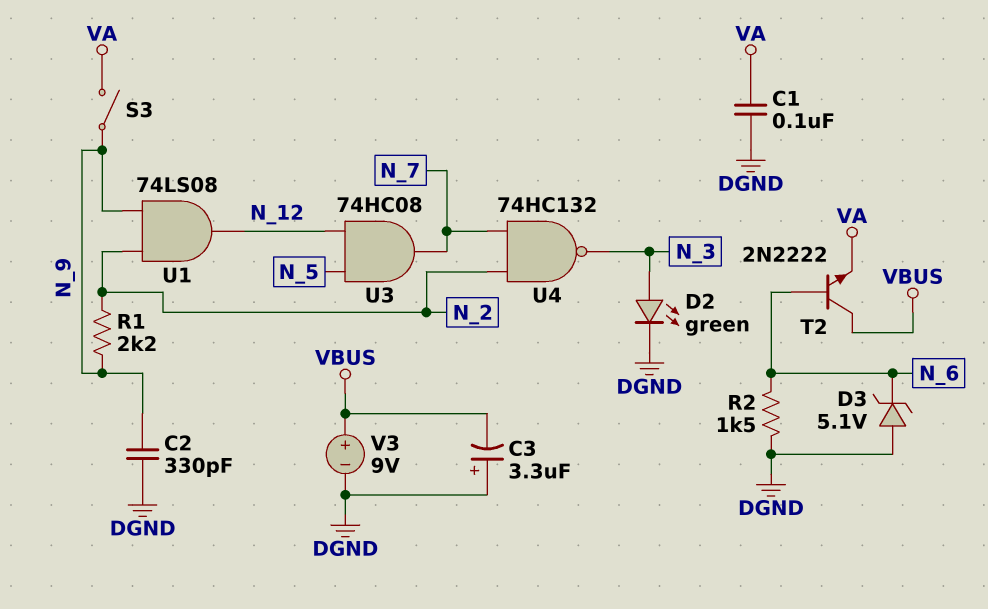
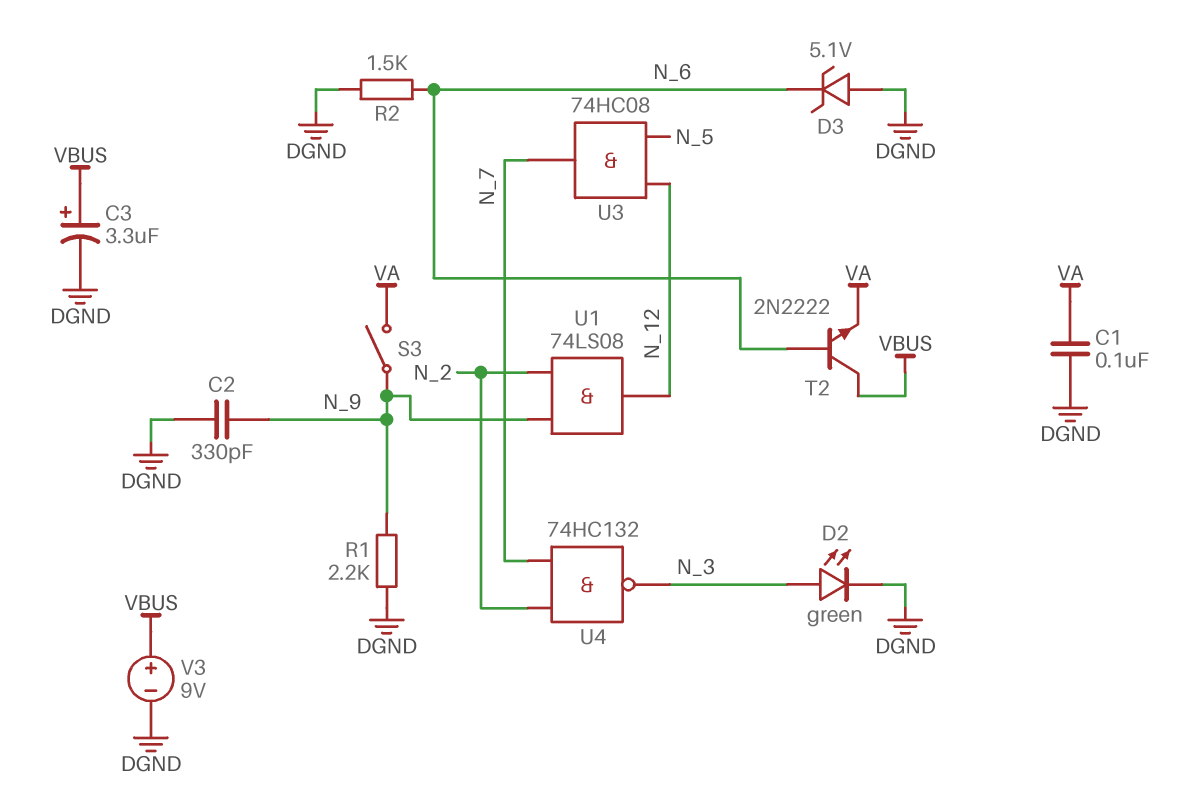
C3: 3.3uF (plus DGND, minus VBUS) -> 3.3uF (plus VBUS, minus DGND)
R1: 2.2k (N_2, N_9) -> 2.2k (DGND, N_9)

